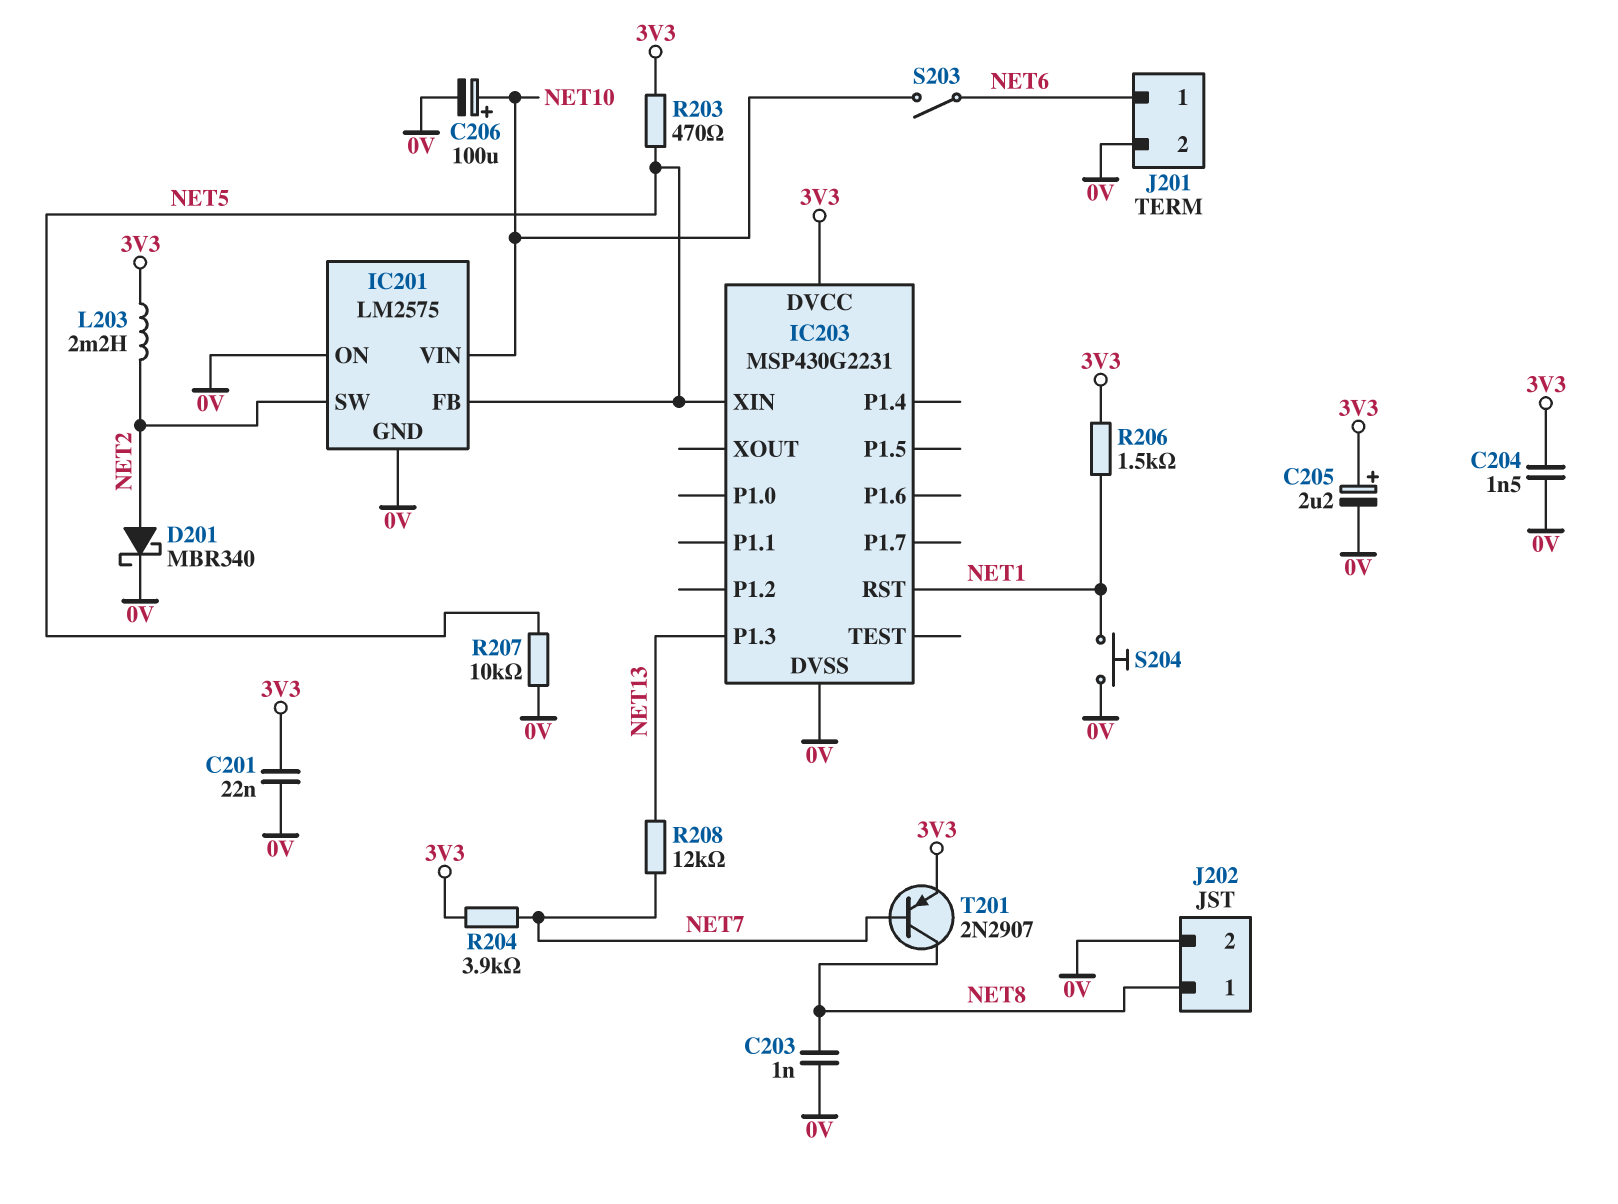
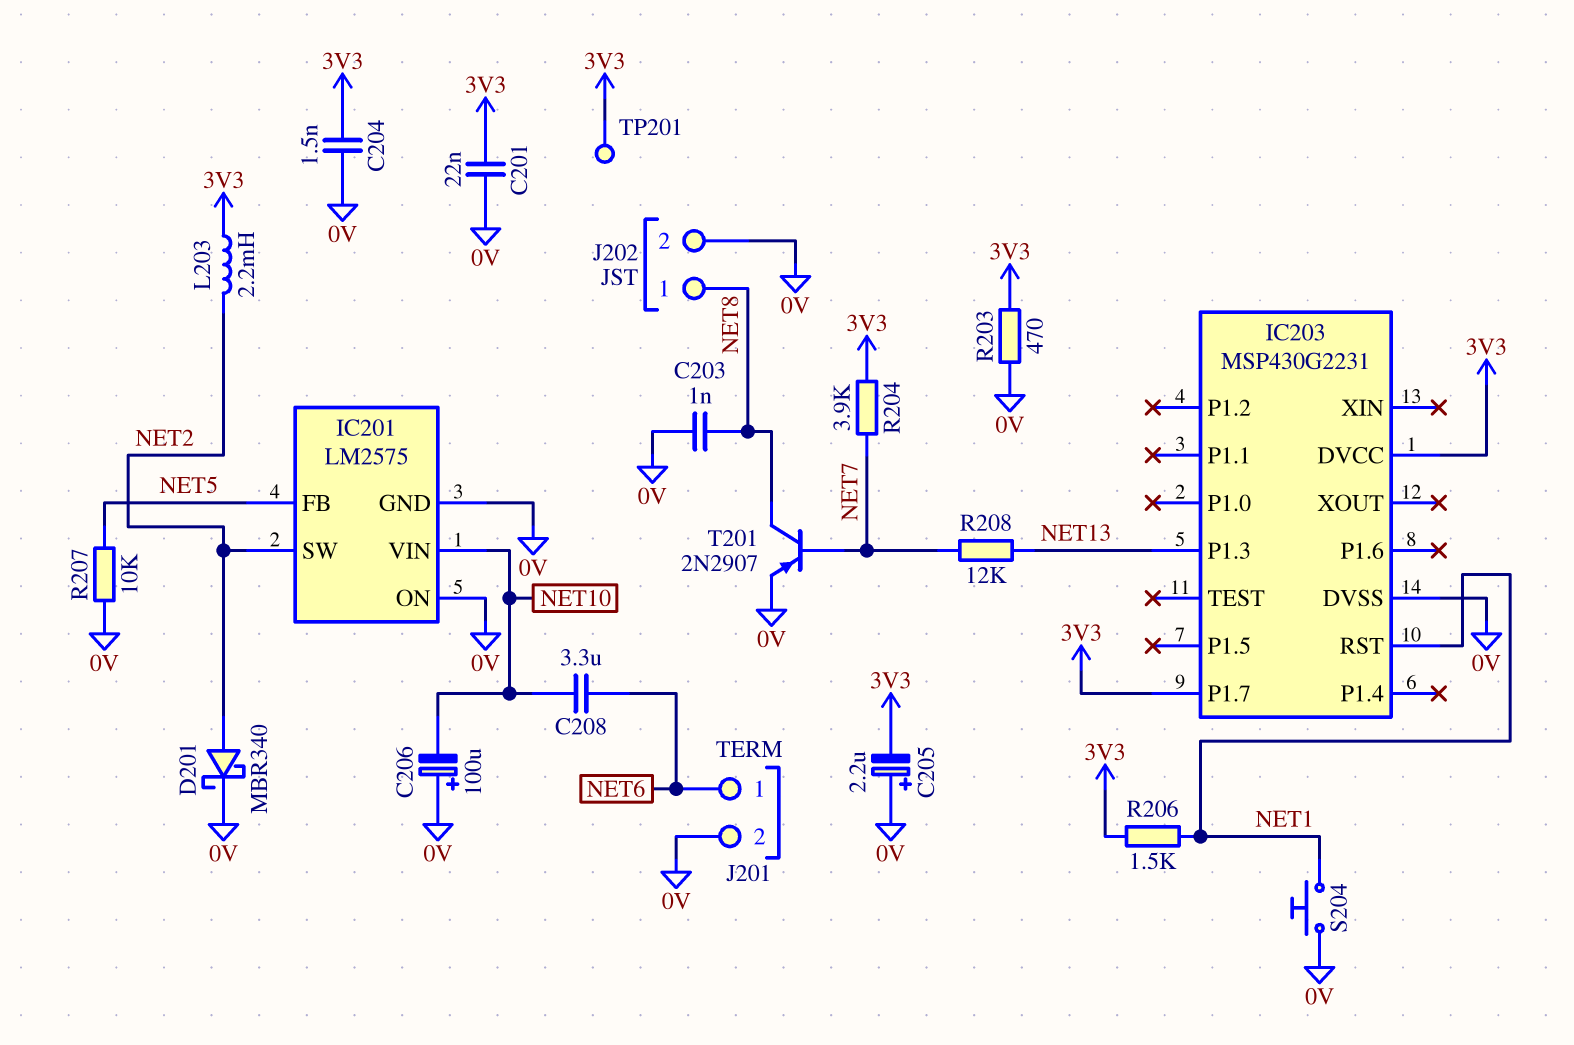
C205: 2.2uF (plus 3V3, minus 0V) -> 2.2uF (plus 0V, minus 3V3)
C206: 100uF (plus NET10, minus 0V) -> 100uF (plus 0V, minus NET10)
C208: none -> 3.3uF (NET6, NET10)
IC203 pin P1.7: none -> 3V3
IC203 pin XIN: NET5 -> none
R203: 470 (3V3, NET5) -> 470 (0V, 3V3)
S203: switch (NET6, NET10) -> none
T201: PNP 2N2907 (B NET7, C NET8, E 3V3) -> PNP 2N2907 (B NET7, C NET8, E 0V)
TP201: none -> test point (3V3)

